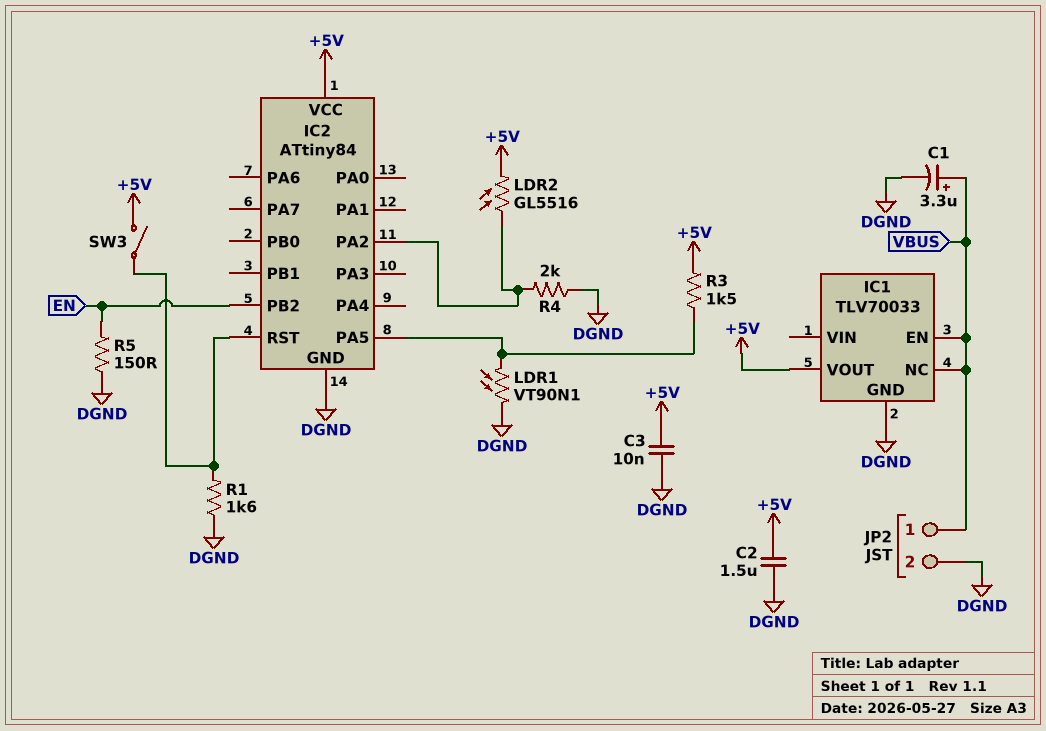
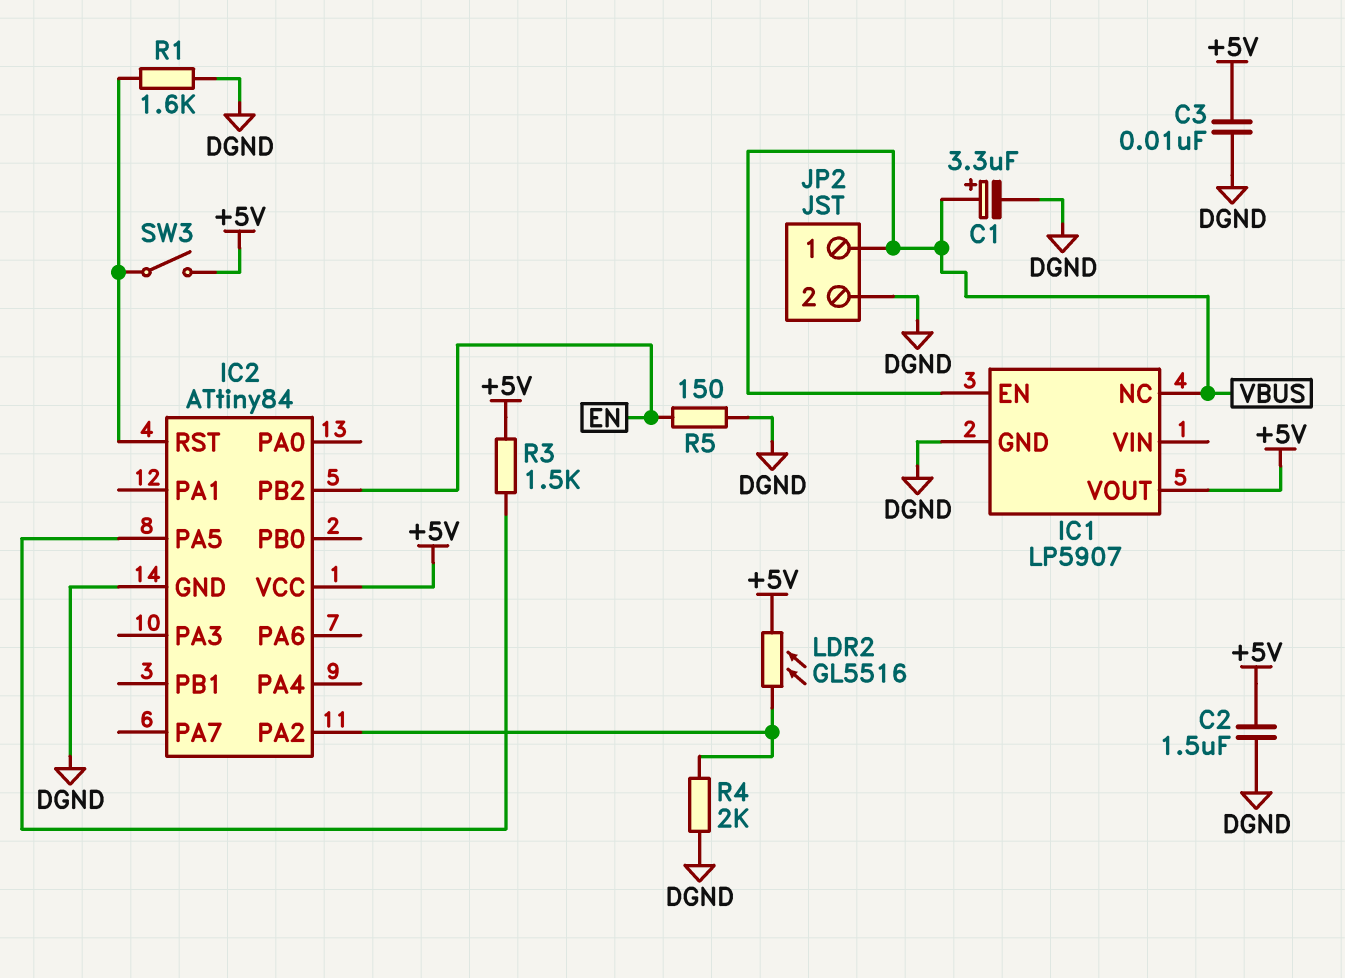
IC1: TLV70033 -> LP5907
LDR1: VT90N1 (DGND, IC2/PA5) -> none

